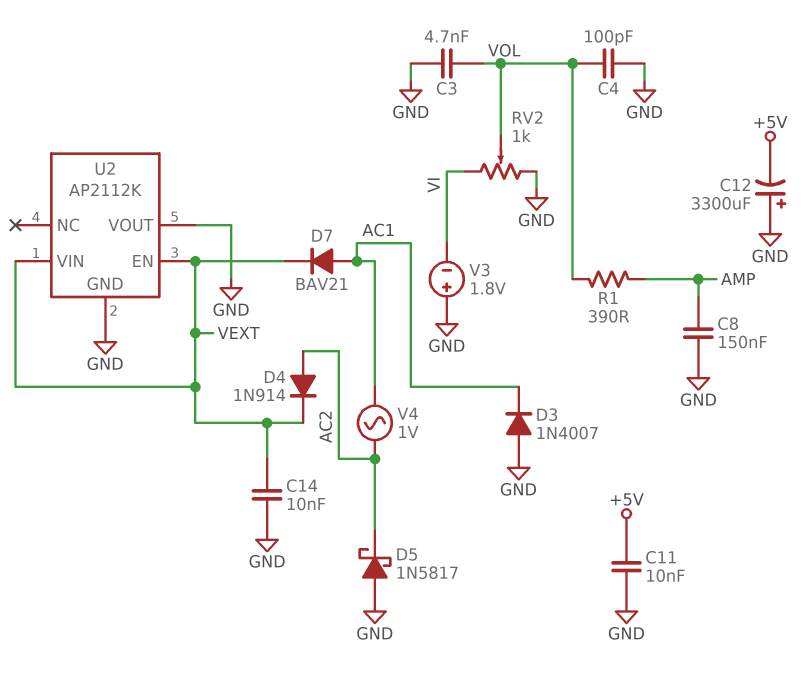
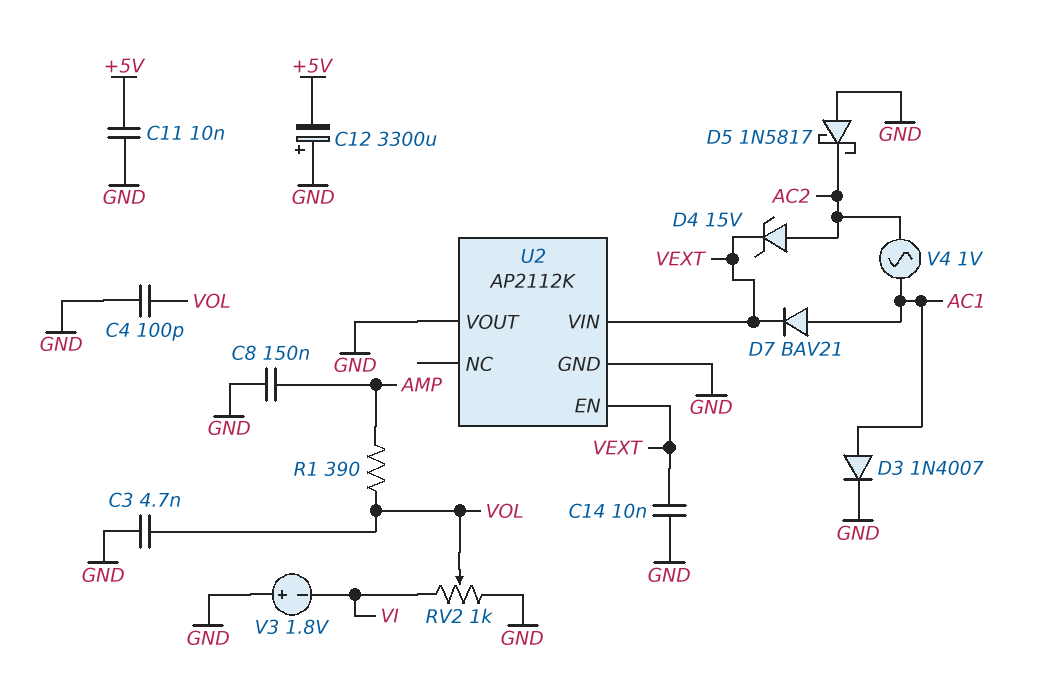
D3: diode 1N4007 (A GND, K AC1) -> diode 1N4007 (A AC1, K GND)
D4: diode 1N914 (A AC2, K VEXT) -> zener 15V (A AC2, K VEXT)

